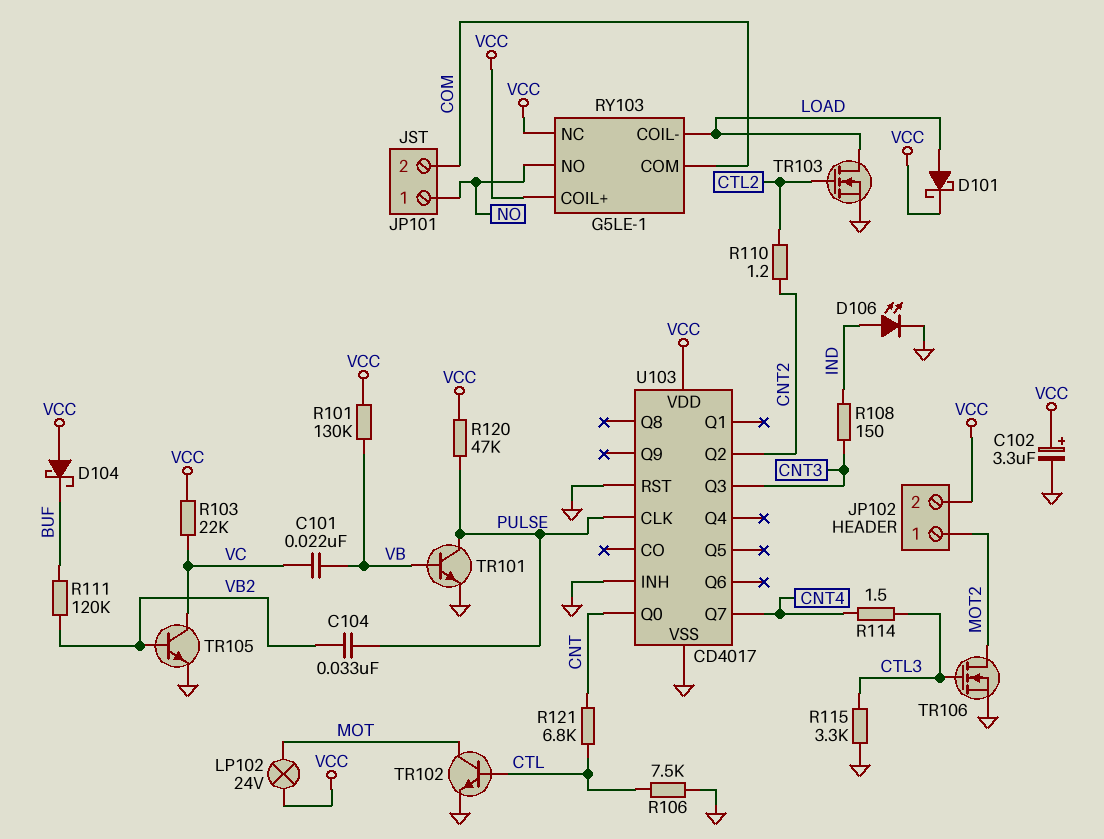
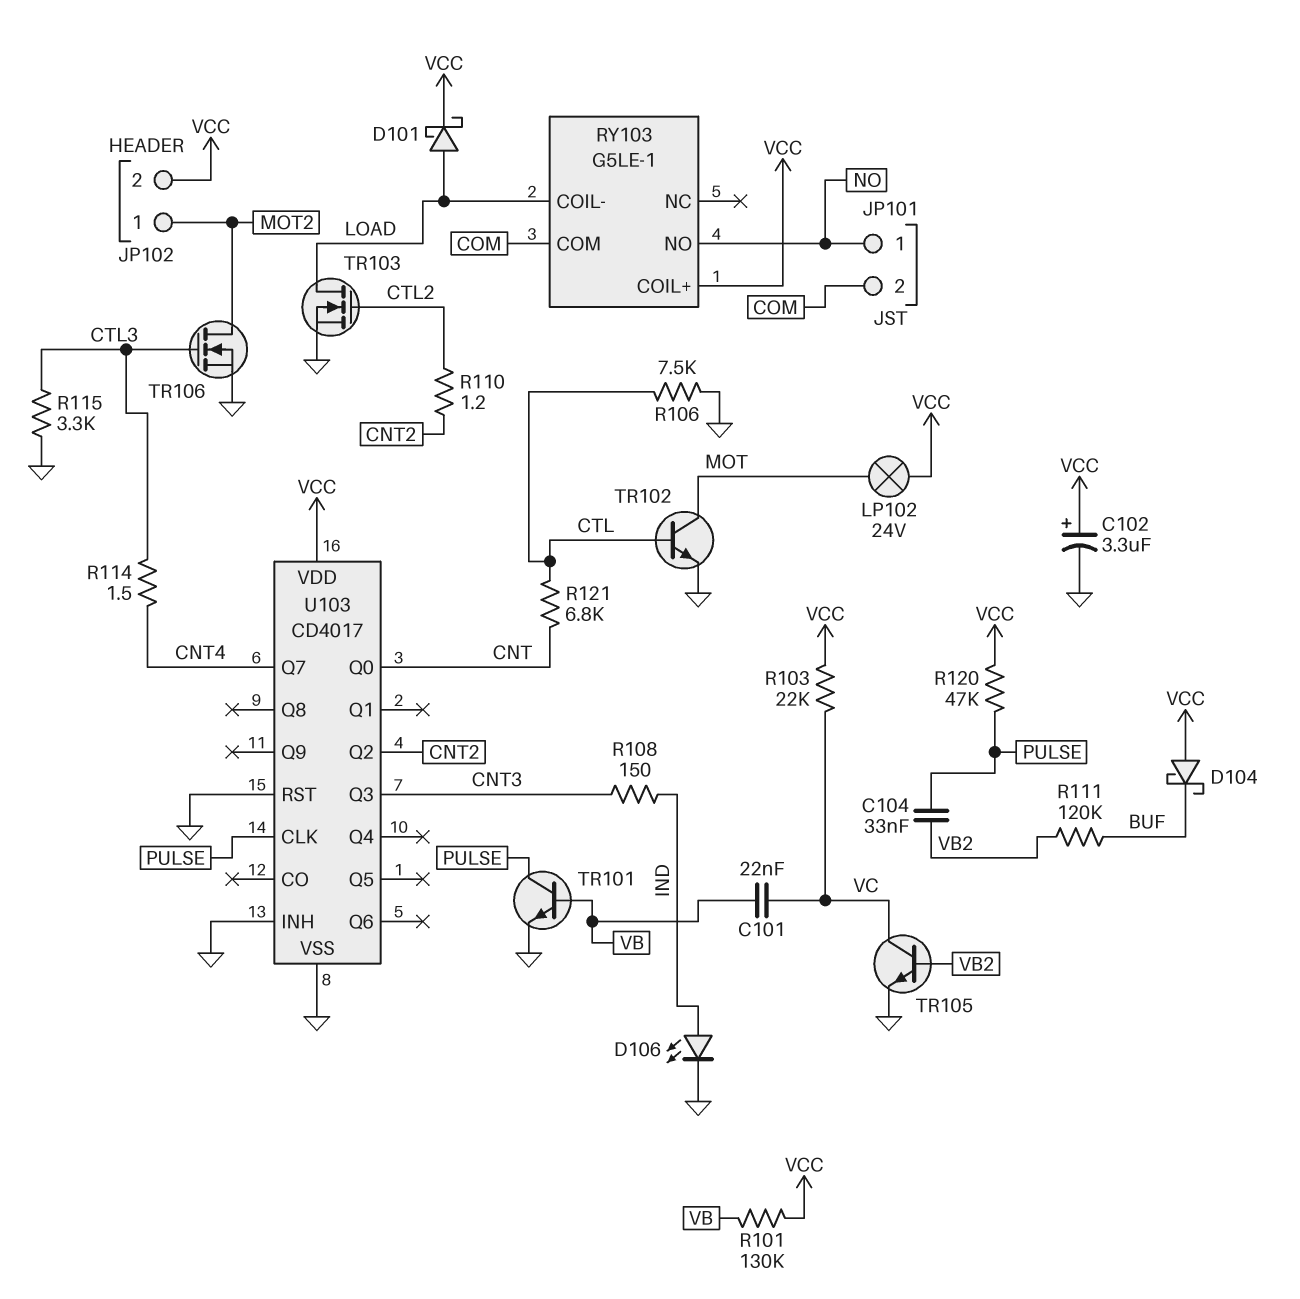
RY103 pin NC: VCC -> none

